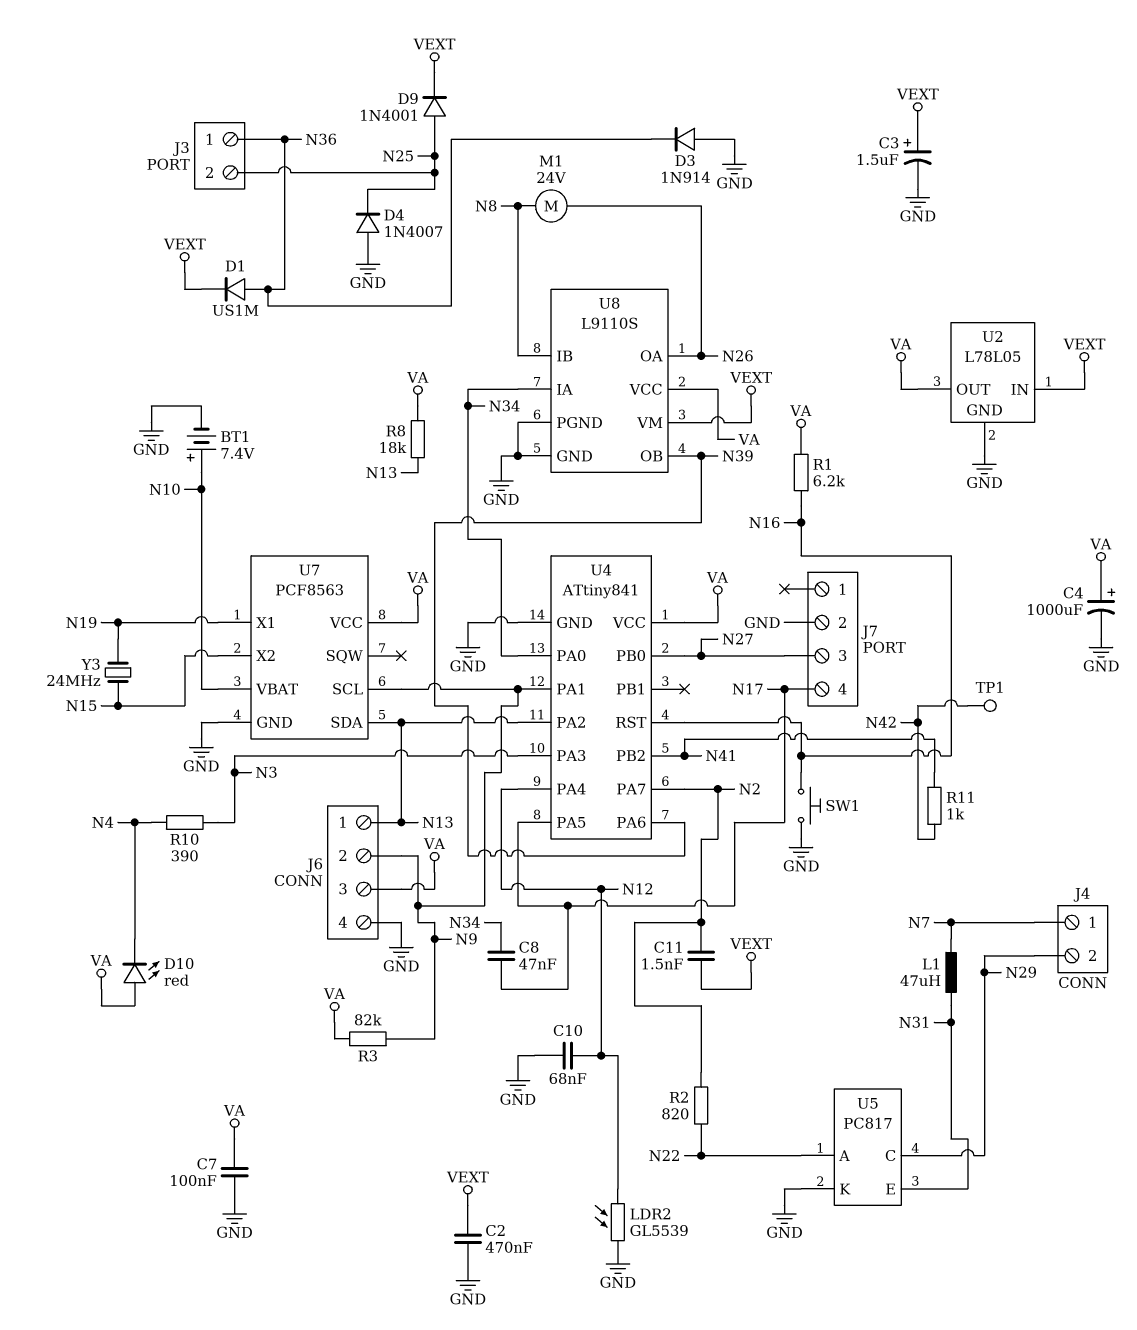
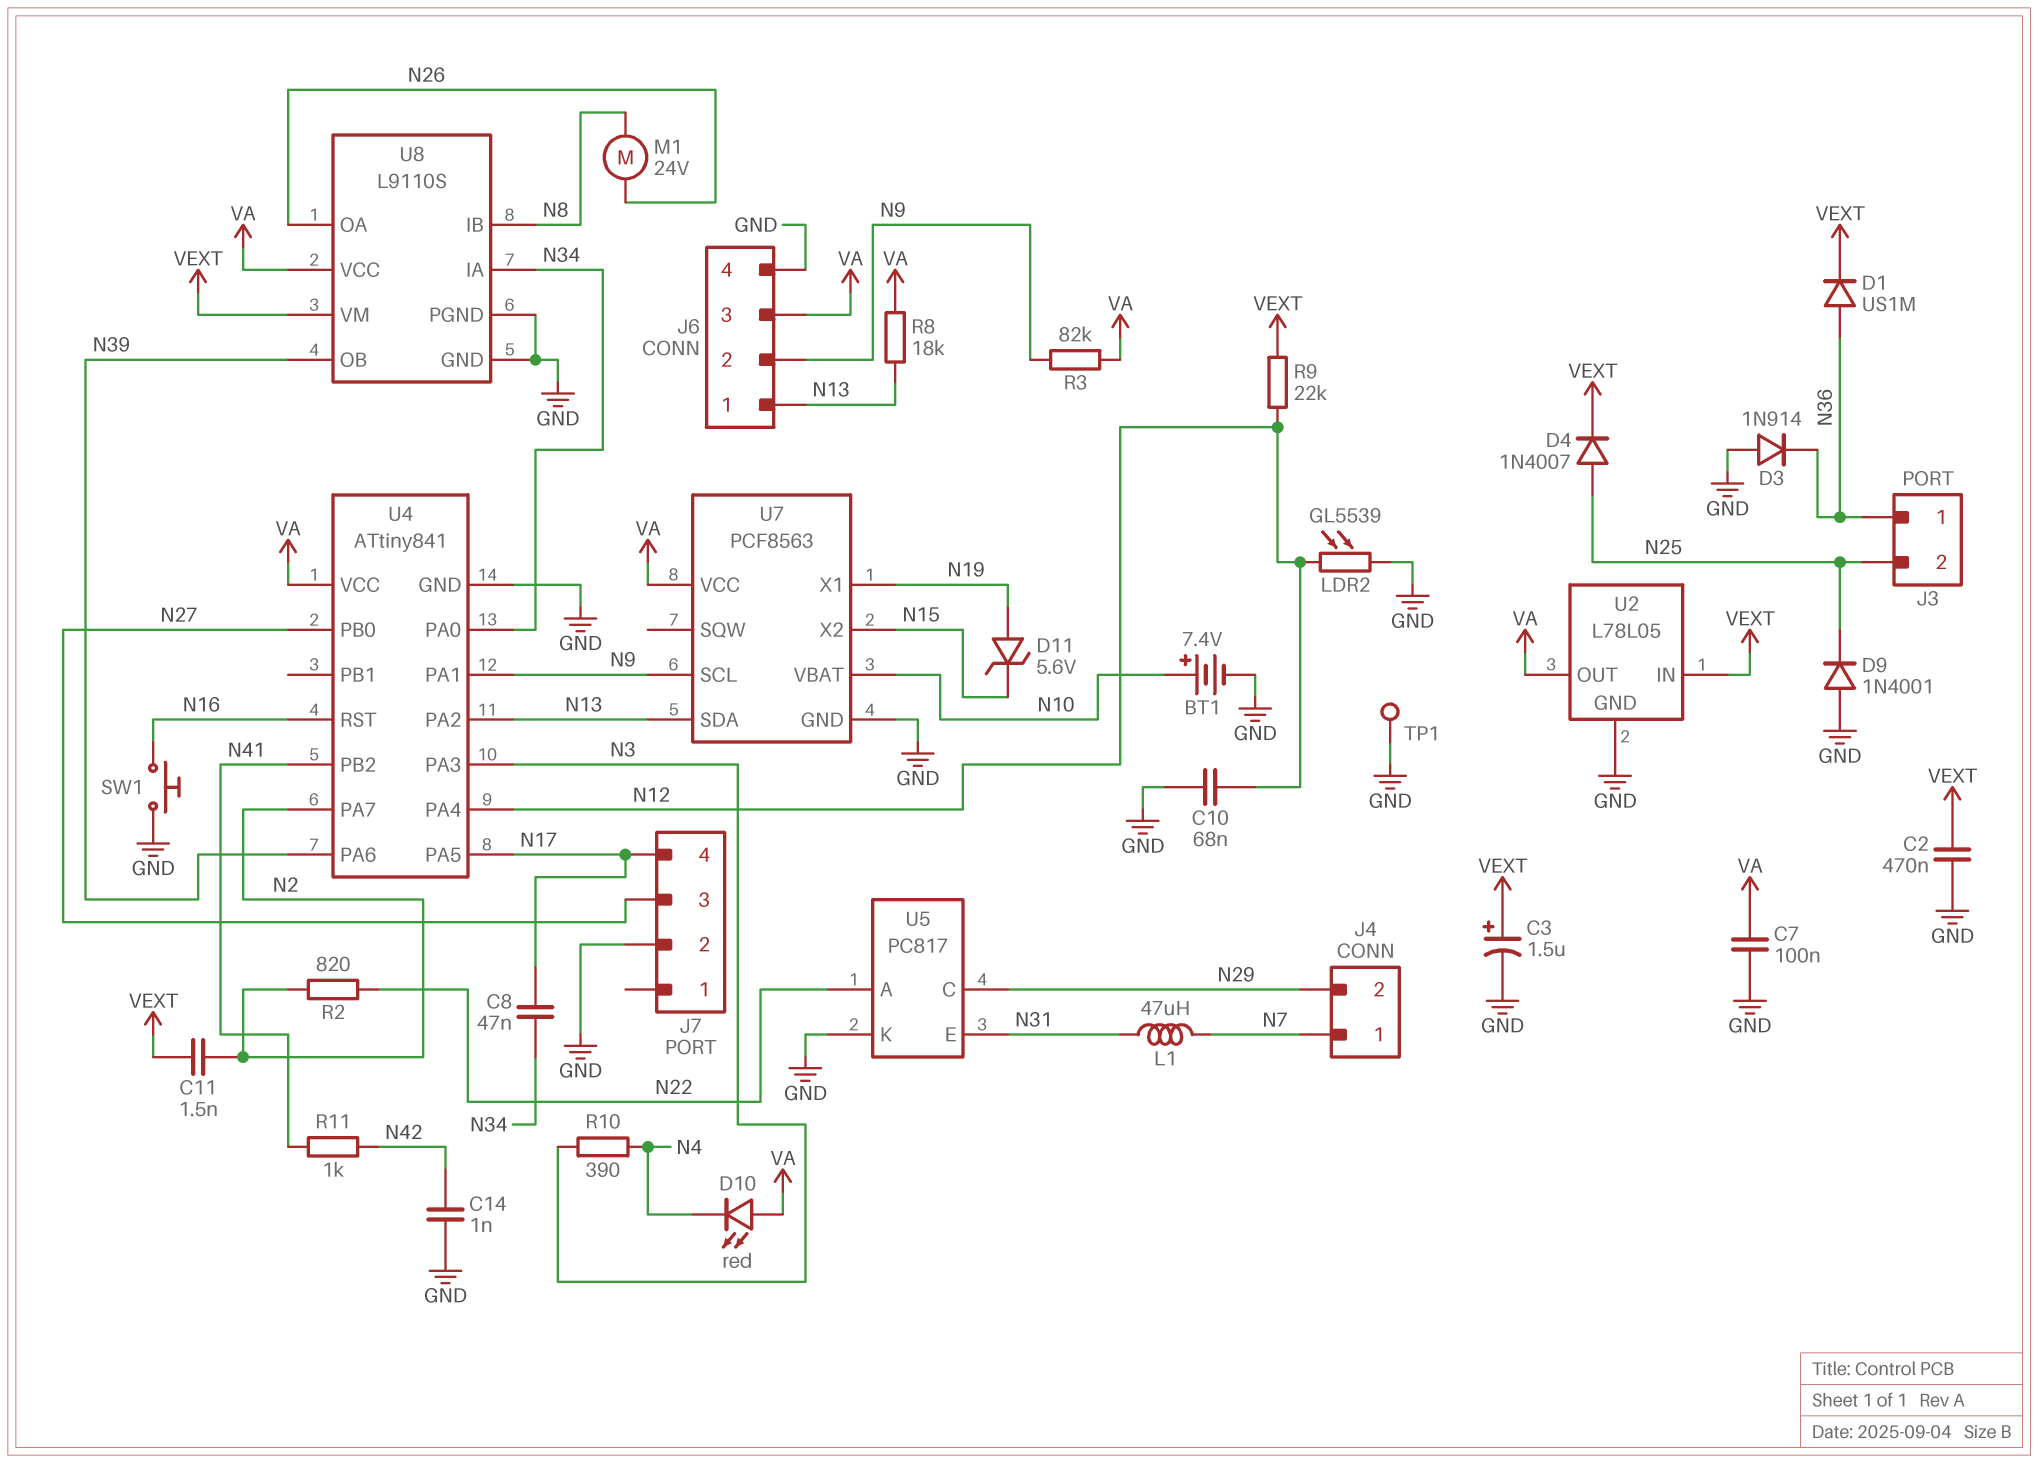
C4: 1000uF (plus VA, minus GND) -> none
C14: none -> 1nF (GND, N42)
D4: diode 1N4007 (A GND, K N25) -> diode 1N4007 (A N25, K VEXT)
D9: diode 1N4001 (A N25, K VEXT) -> diode 1N4001 (A GND, K N25)
D11: none -> zener 5.6V (A N19, K N15)
R1: 6.2k (N16, VA) -> none
R9: none -> 22k (N12, VEXT)
TP1: test point (N42) -> test point (GND)
Y3: 24MHz (N15, N19) -> none

